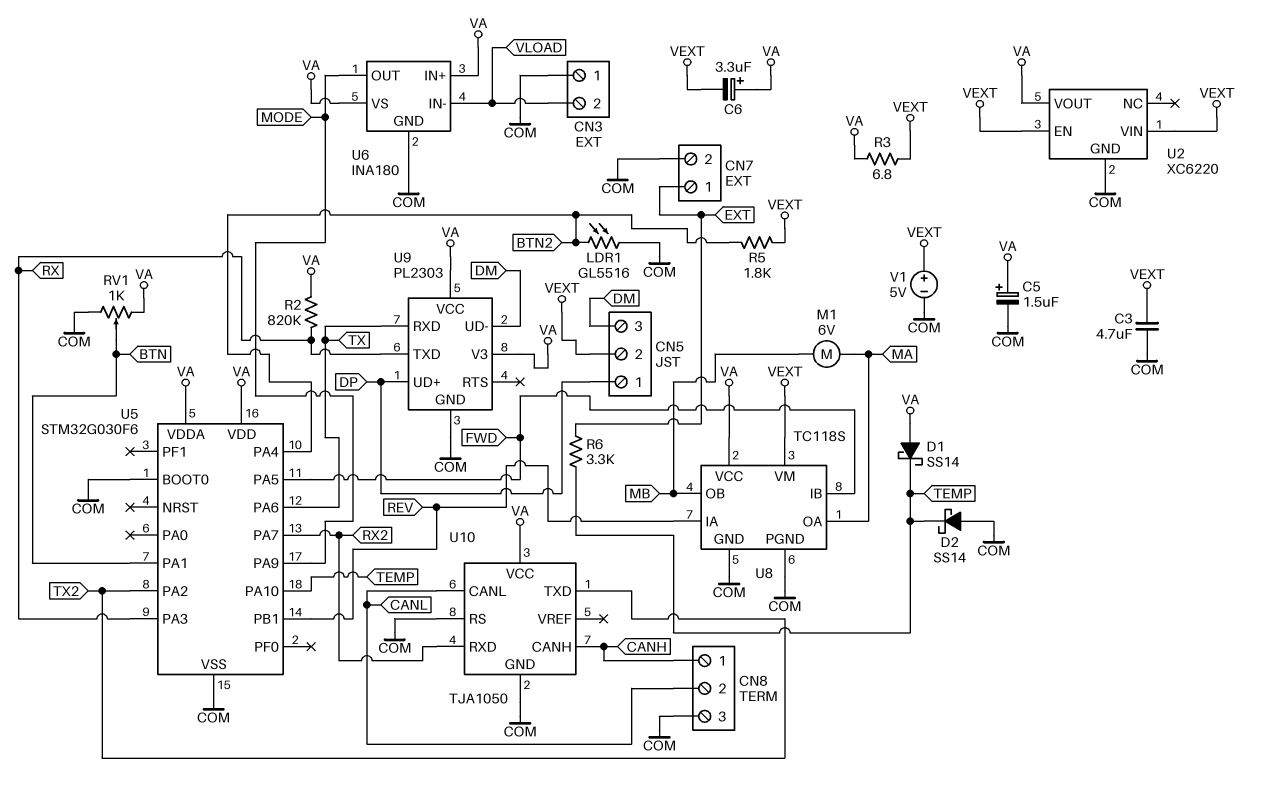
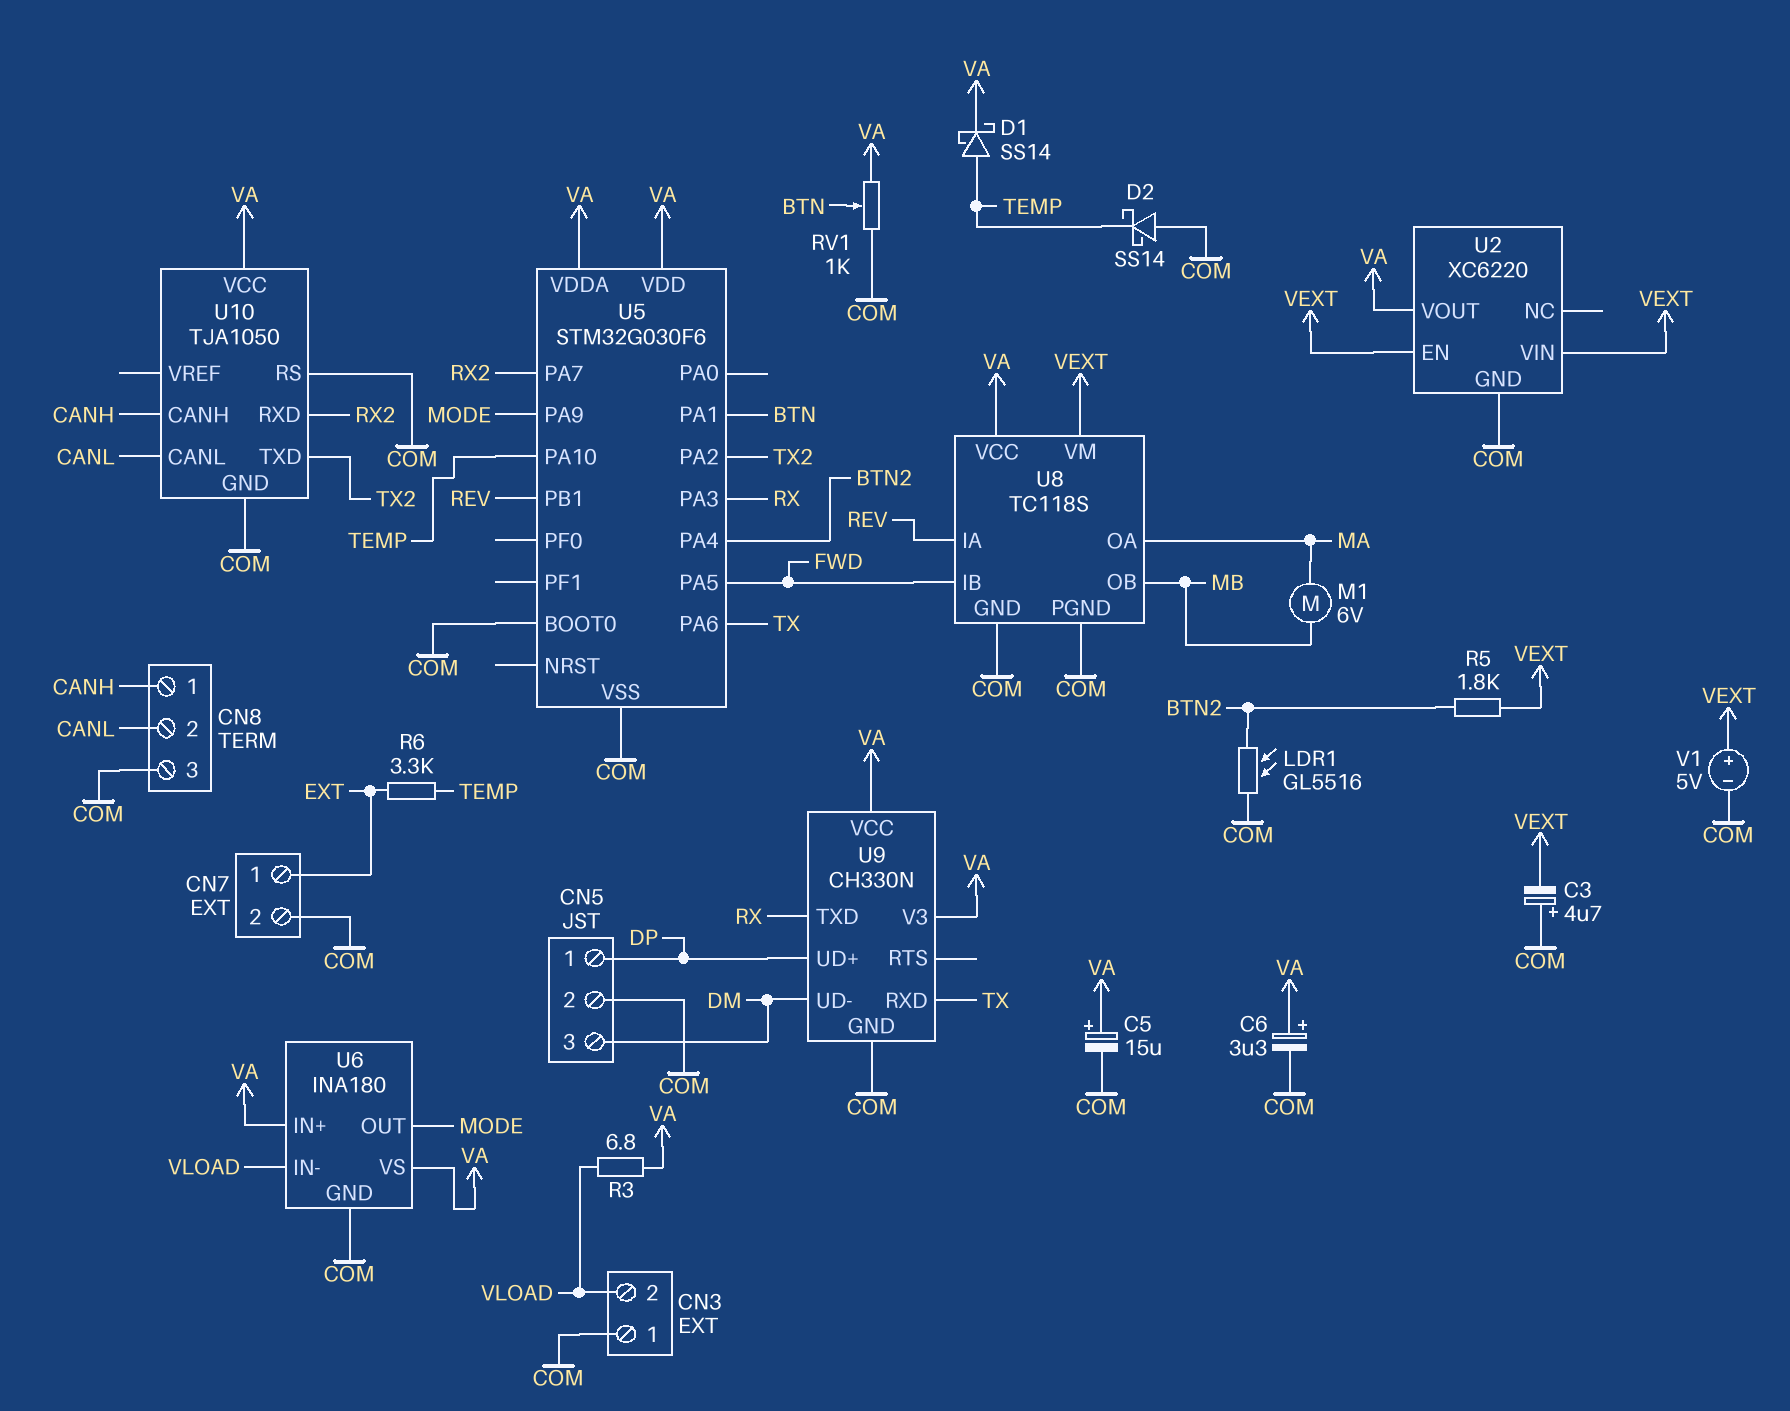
C3: 4.7uF (COM, VEXT) -> 4.7uF (plus COM, minus VEXT)
C5: 1.5uF (plus VA, minus COM) -> 15uF (plus VA, minus COM)
C6: 3.3uF (plus VA, minus VEXT) -> 3.3uF (plus VA, minus COM)
CN5 pin 2: VEXT -> COM
D1: schottky SS14 (A VA, K TEMP) -> schottky SS14 (A TEMP, K VA)
R2: 820k (RX, VA) -> none
R3: 6.8 (VA, VEXT) -> 6.8 (VA, VLOAD)
U9: PL2303 -> CH330N

